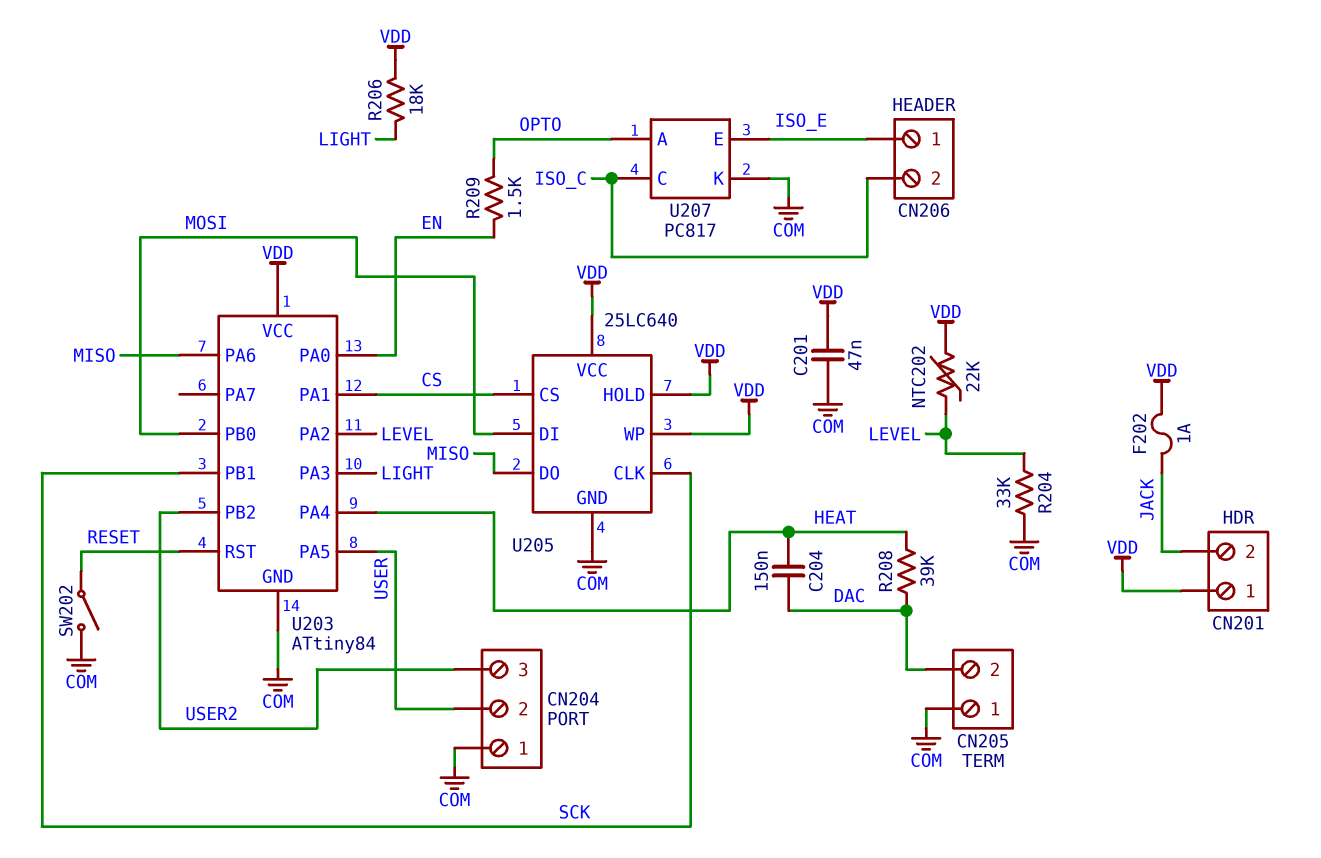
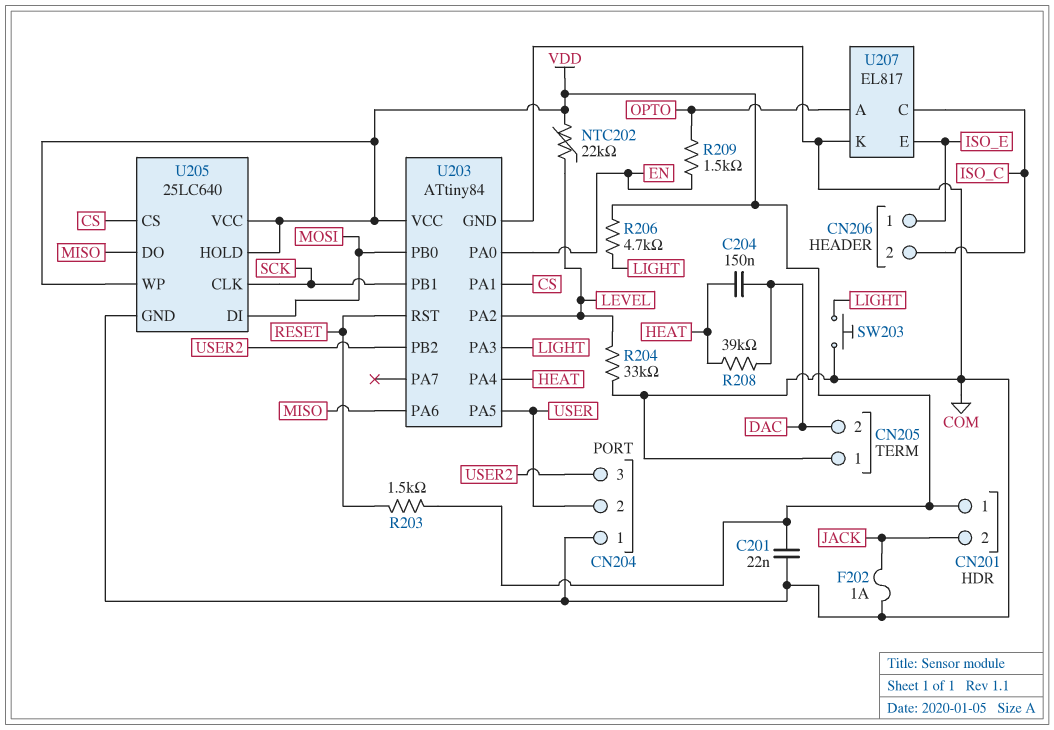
C201: 47nF (COM, VDD) -> 22nF (COM, VDD)
F202: 1A (JACK, VDD) -> 1A (COM, JACK)
R203: none -> 1.5k (RESET, VDD)
R206: 18k (LIGHT, VDD) -> 4.7k (LIGHT, VDD)
SW202: switch (COM, RESET) -> none
SW203: none -> button (COM, LIGHT)
U207: PC817 -> EL817

